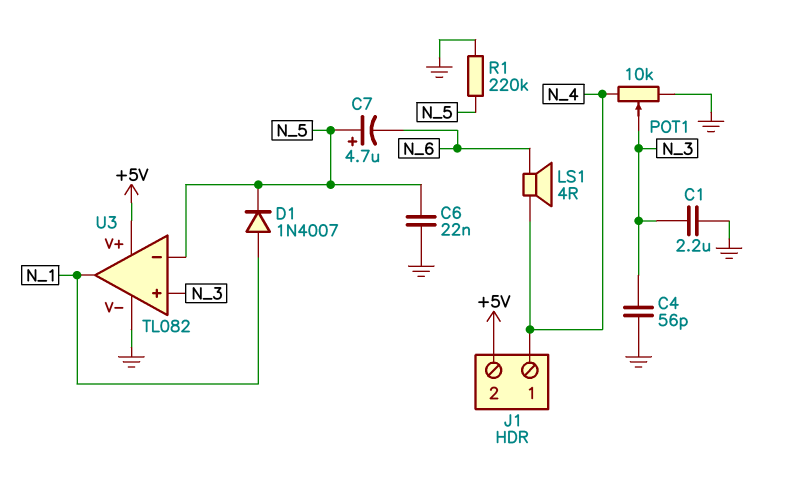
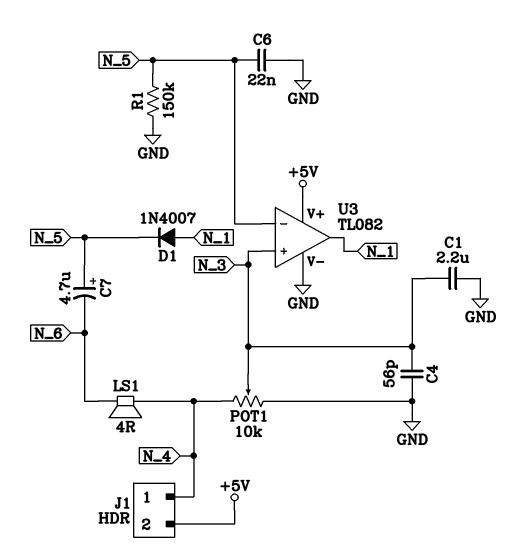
R1: 220k (GND, N_5) -> 150k (GND, N_5)

